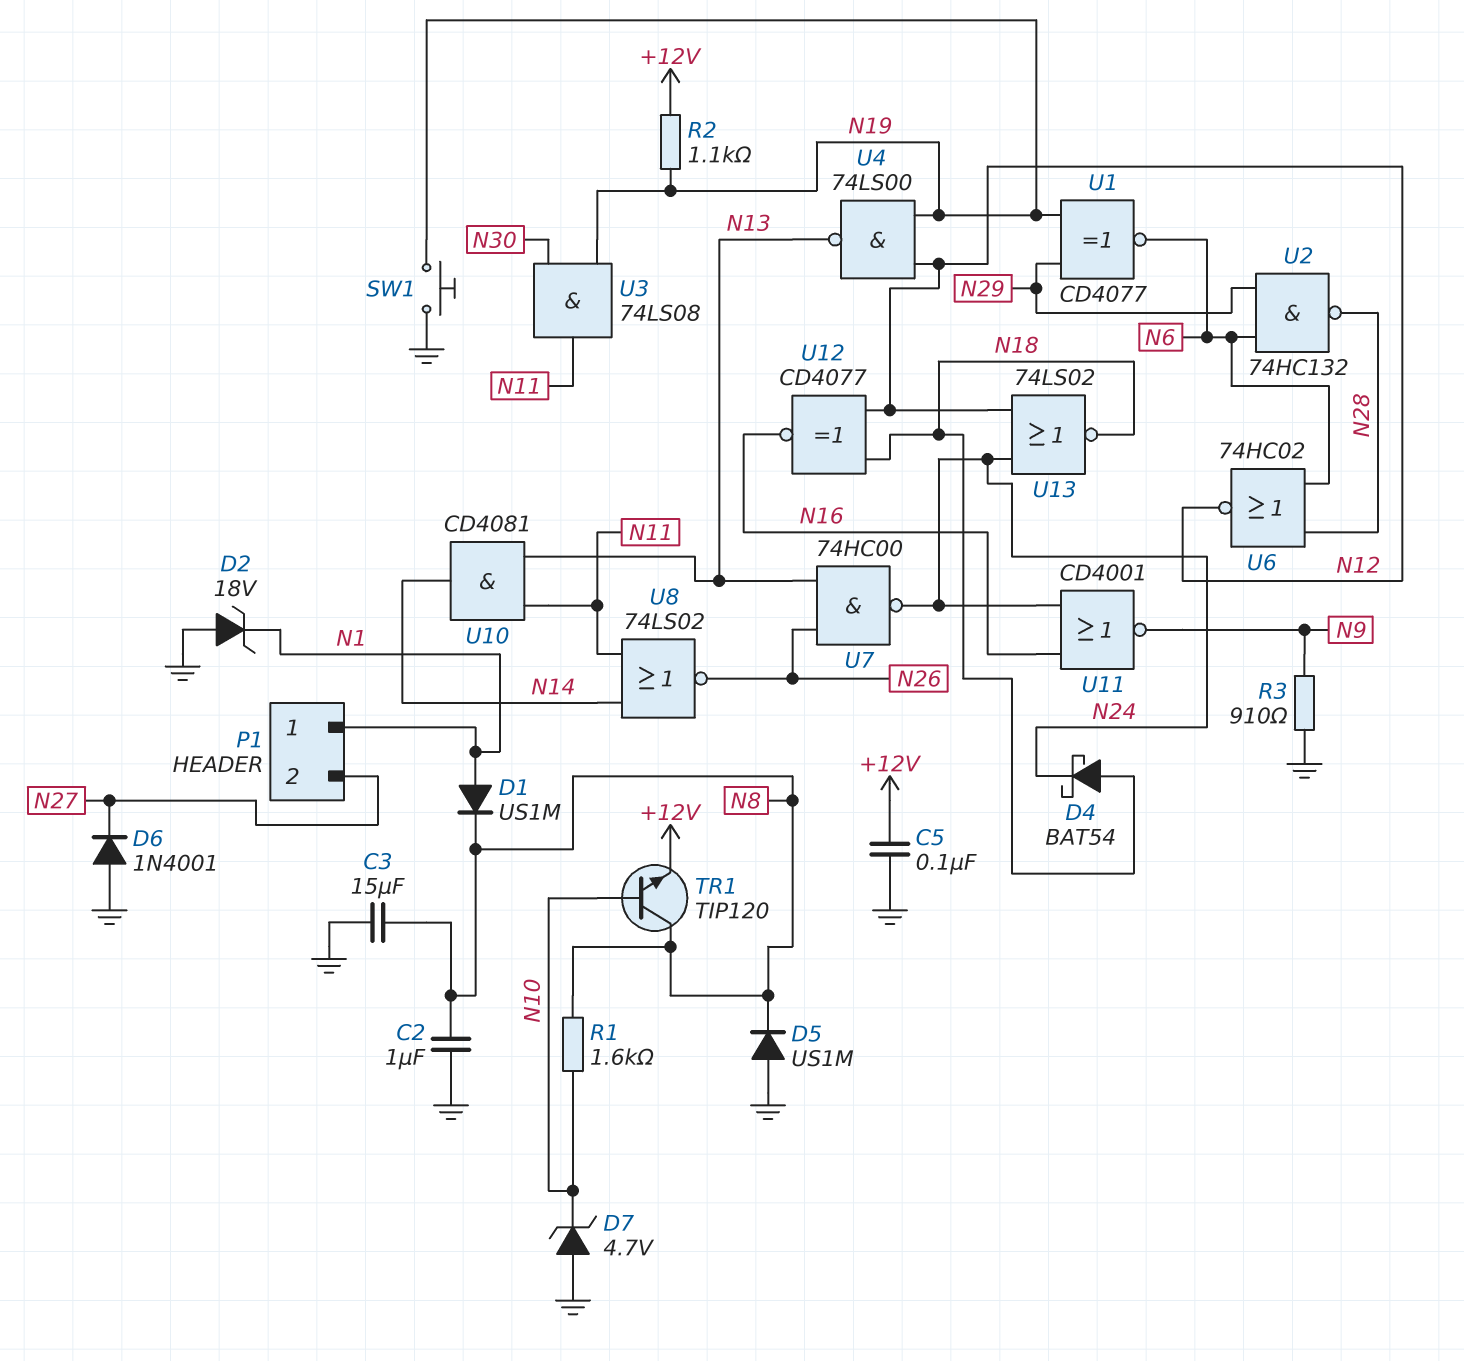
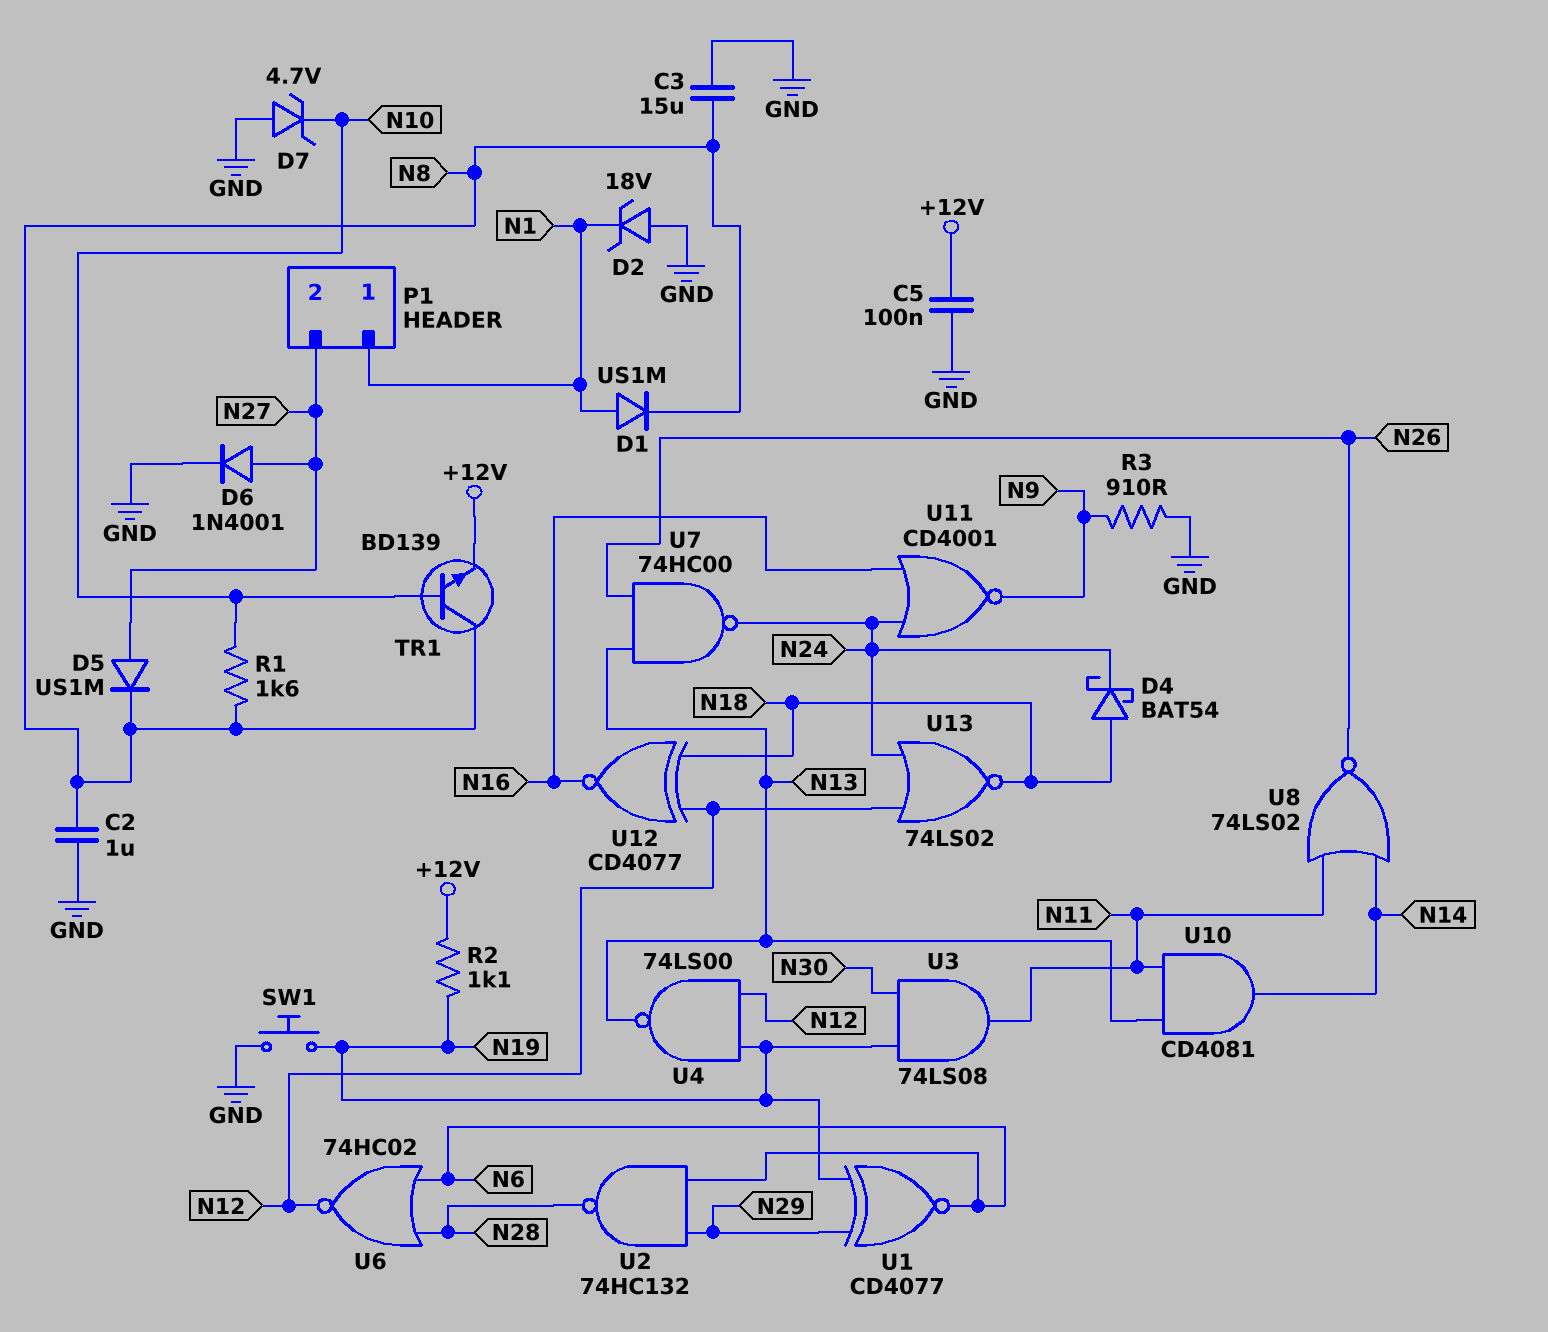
D5: diode US1M (A GND, K N8) -> diode US1M (A N27, K N8)
D6: diode 1N4001 (A GND, K N27) -> diode 1N4001 (A N27, K GND)
TR1: NPN TIP120 (B N10, C N8, E +12V) -> NPN BD139 (B N10, C N8, E +12V)

